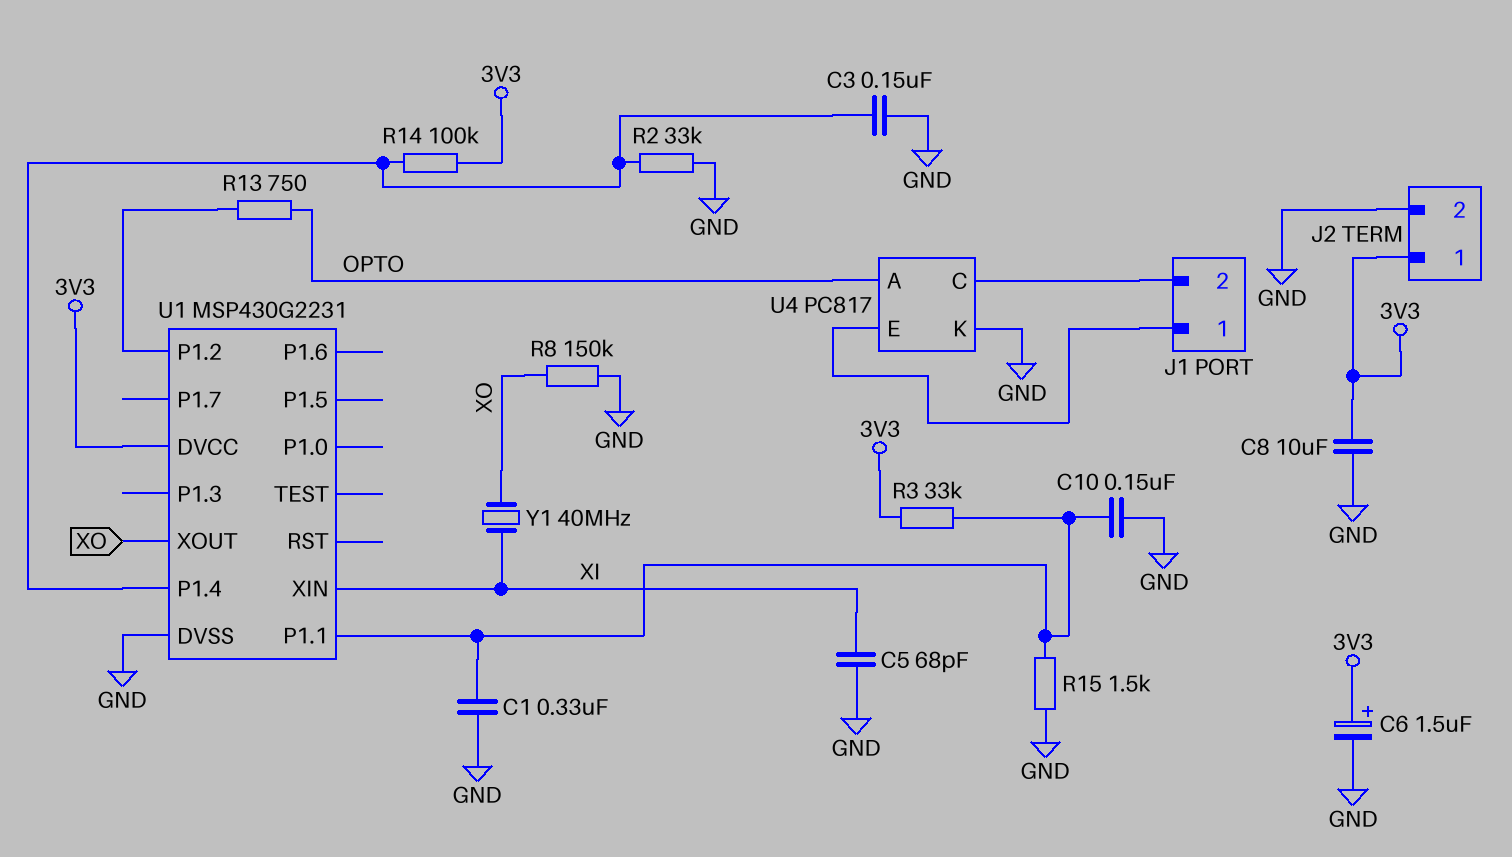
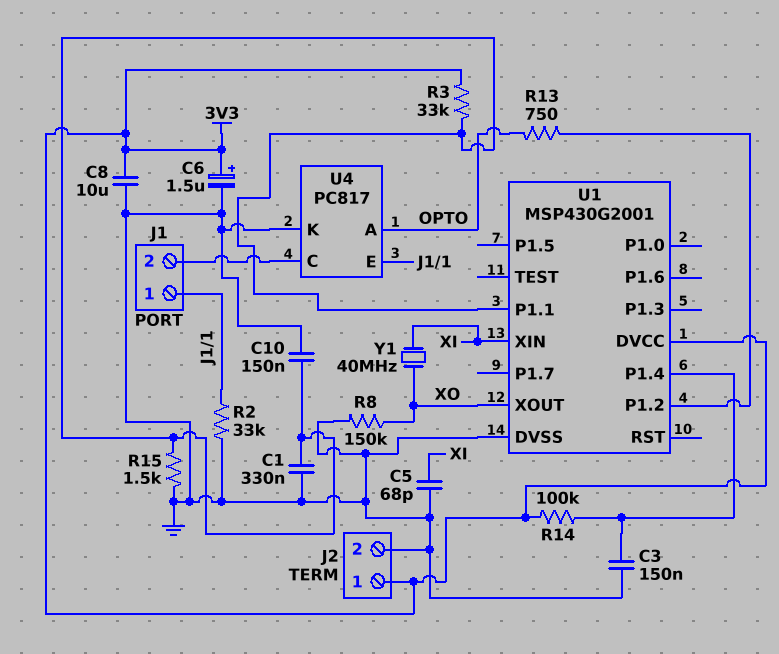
R2: 33k (GND, U1/P1.4) -> 33k (GND, J1/1)
U1: MSP430G2231 -> MSP430G2001

